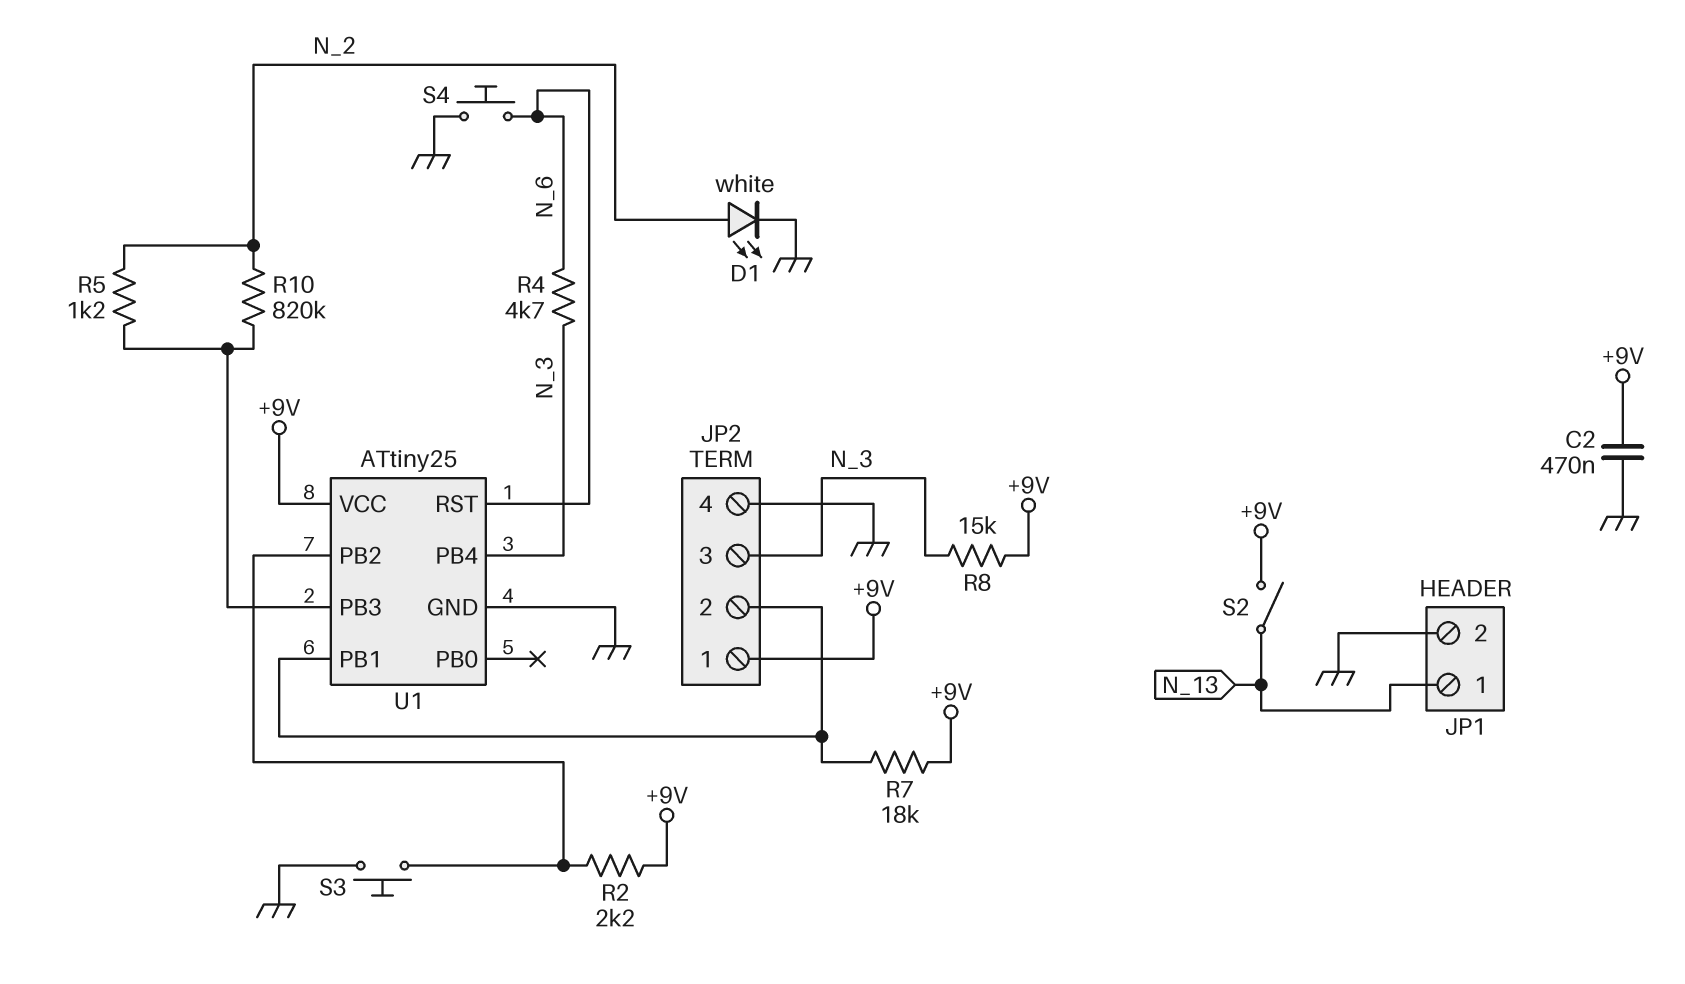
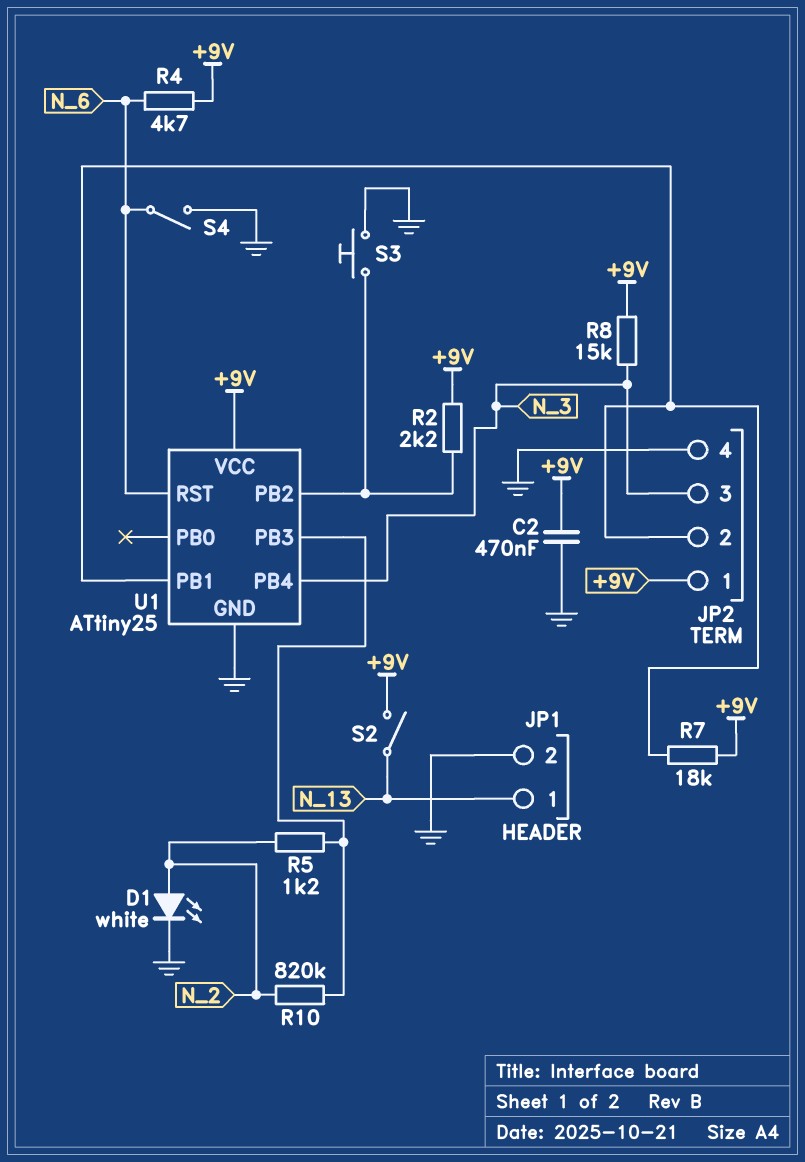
R4: 4.7k (N_3, N_6) -> 4.7k (+9V, N_6)
S4: button (GND, N_6) -> switch (GND, N_6)

